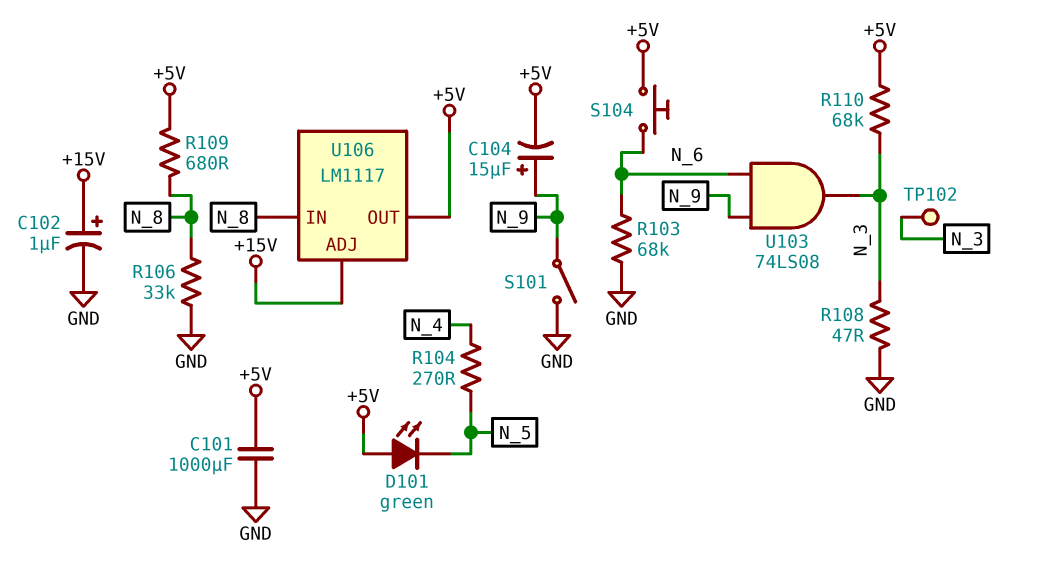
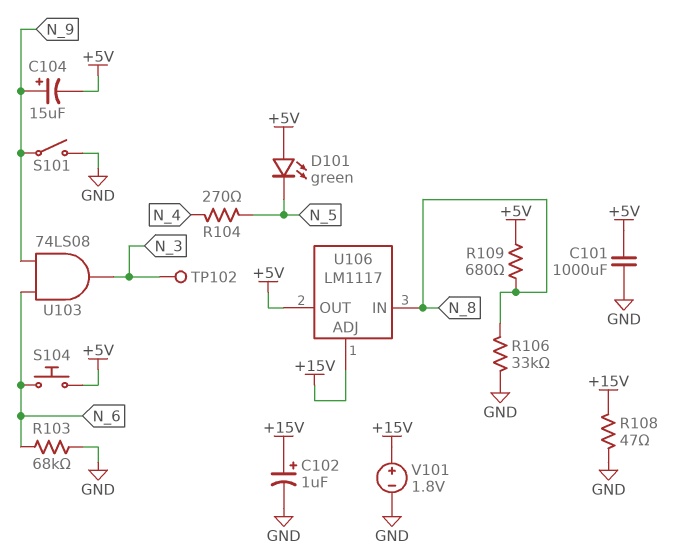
R108: 47 (GND, N_3) -> 47 (+15V, GND)
R110: 68k (+5V, N_3) -> none
V101: none -> 1.8V (plus +15V, minus GND)

